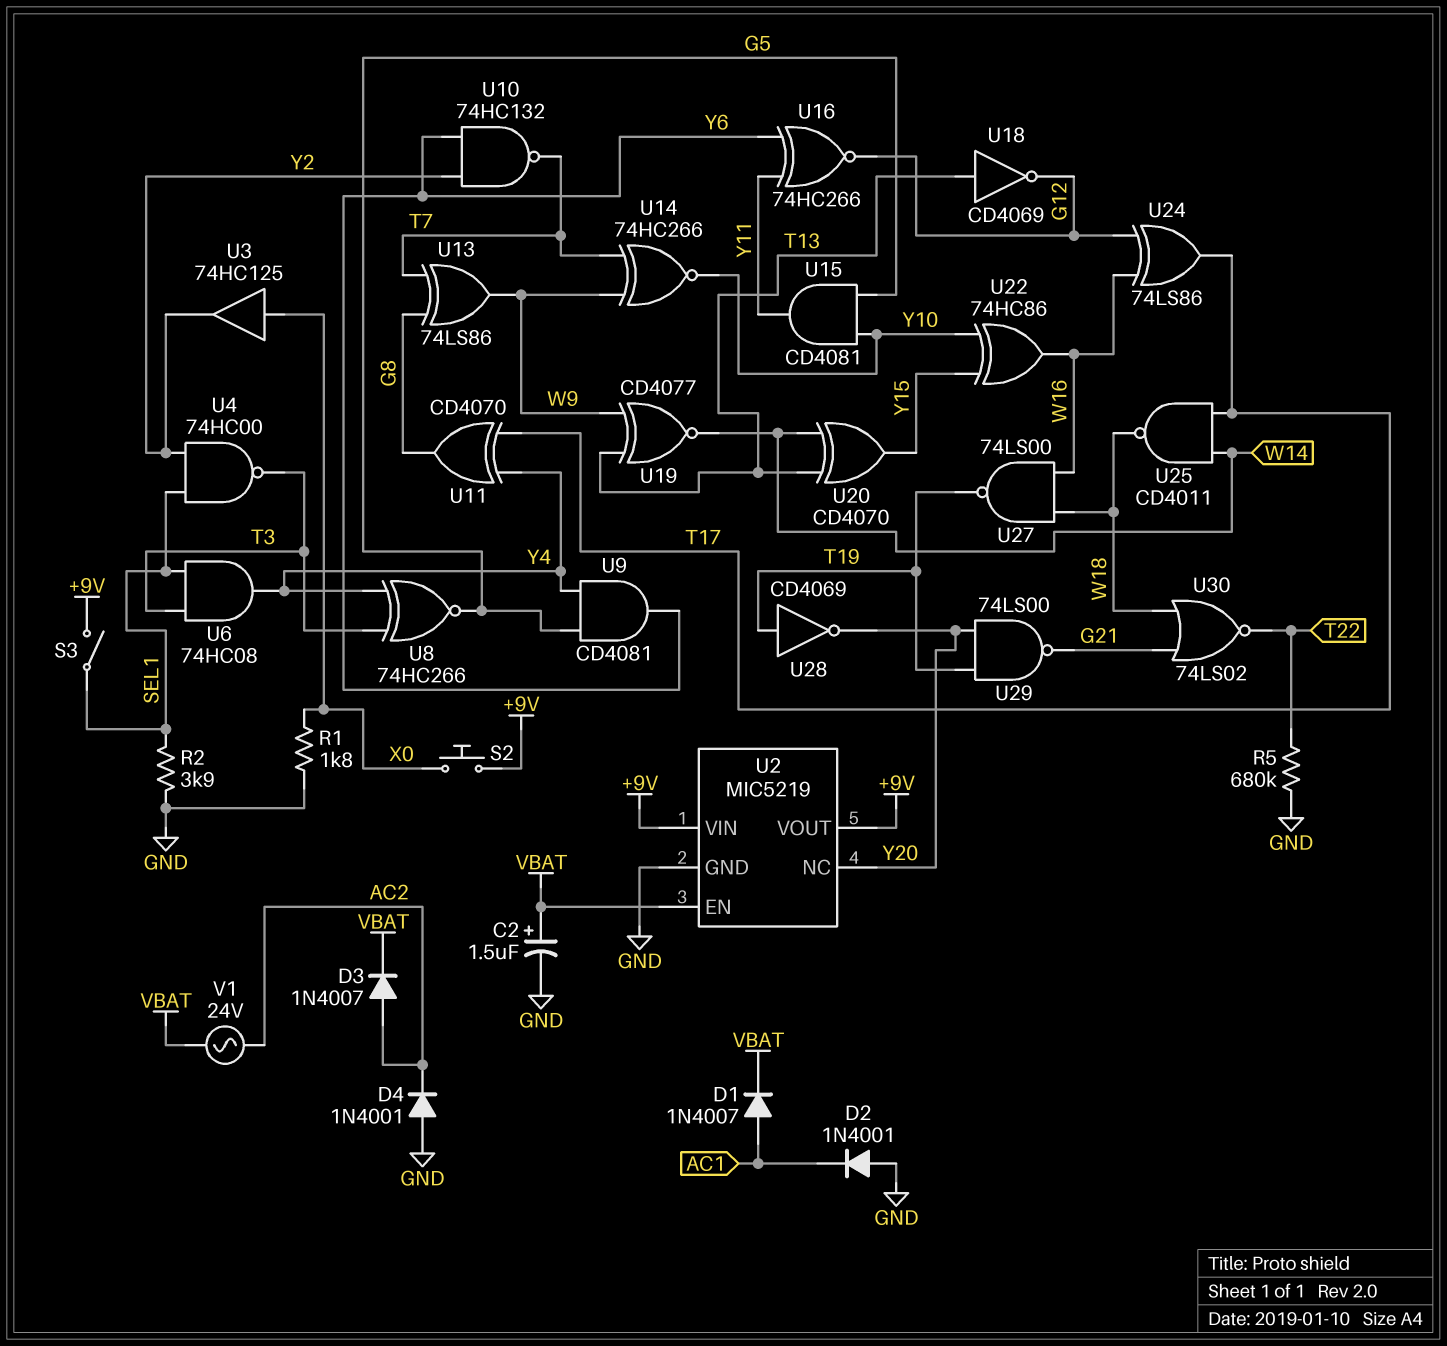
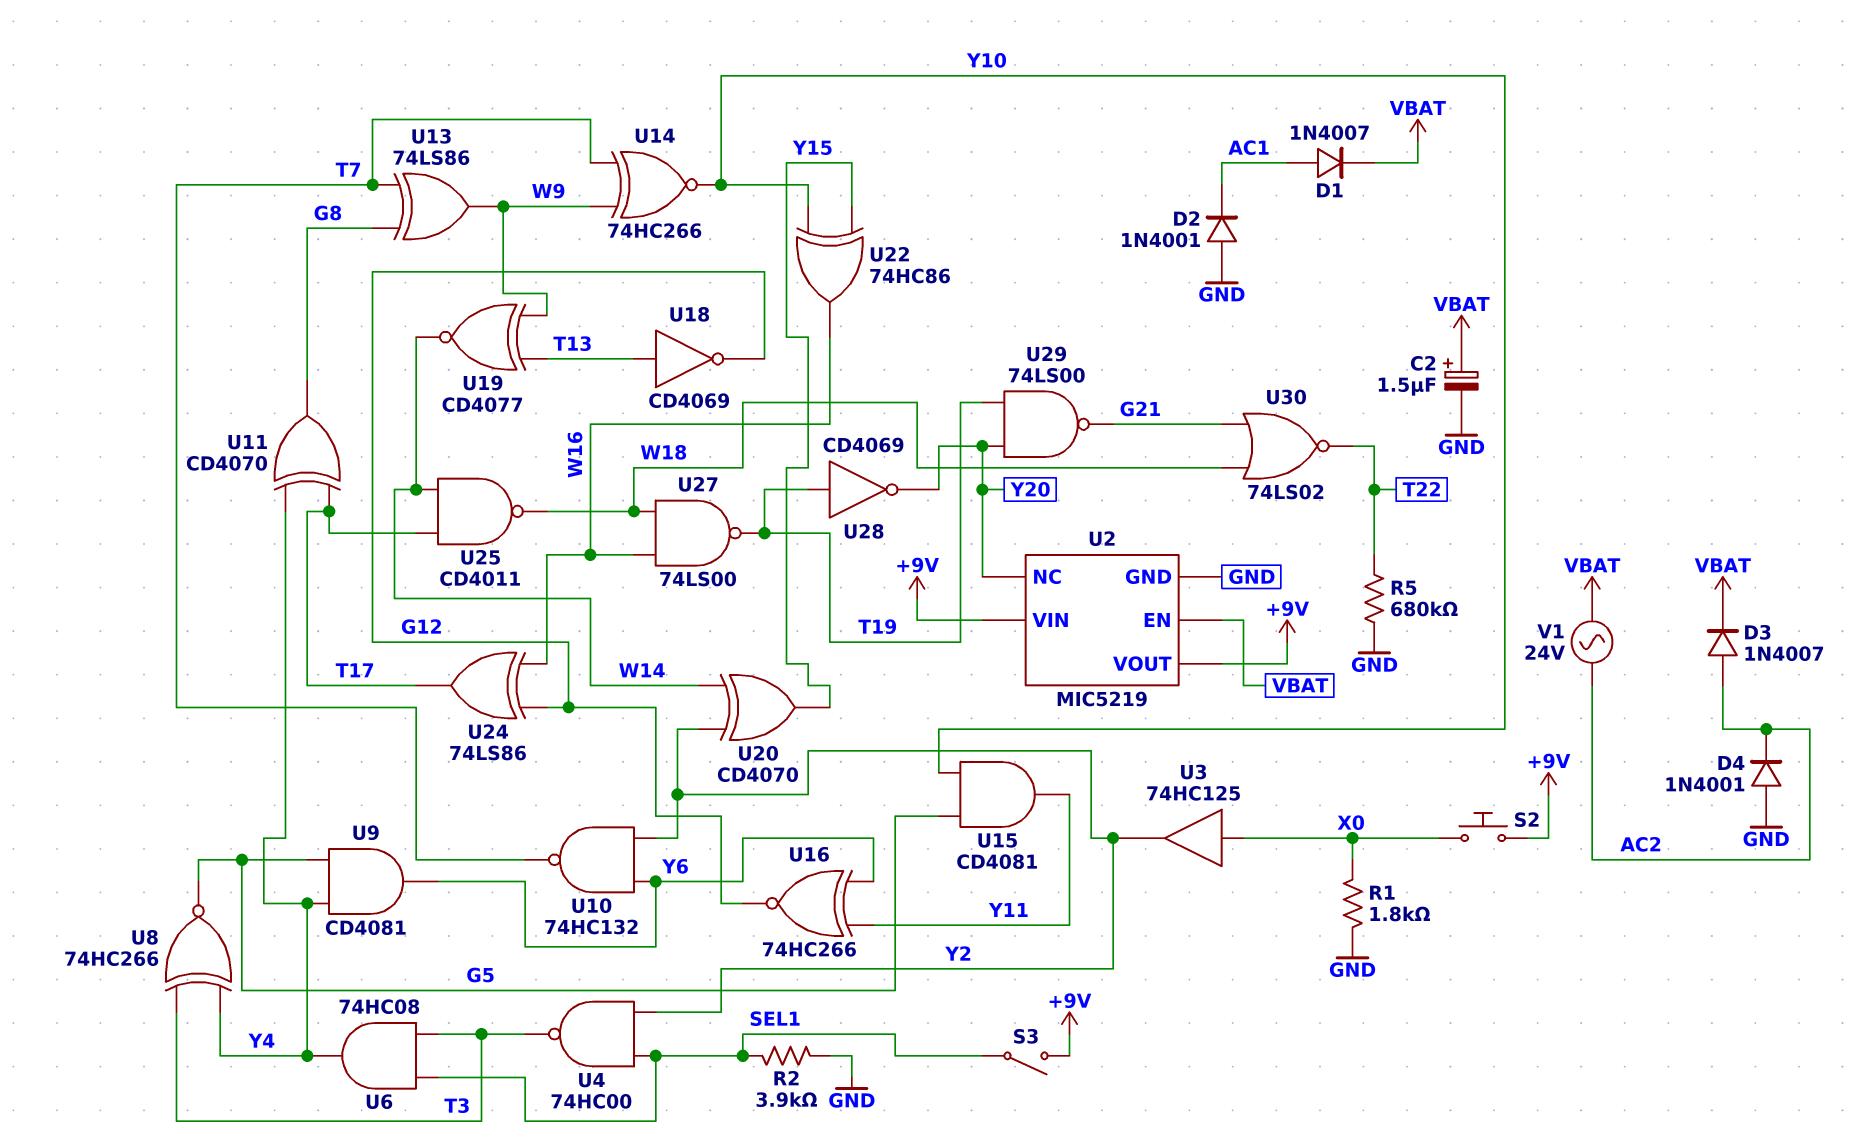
U20: XOR CD4070 (in T13, in W14, out Y15) -> XOR CD4070 (in W14, in Y2, out Y15)

